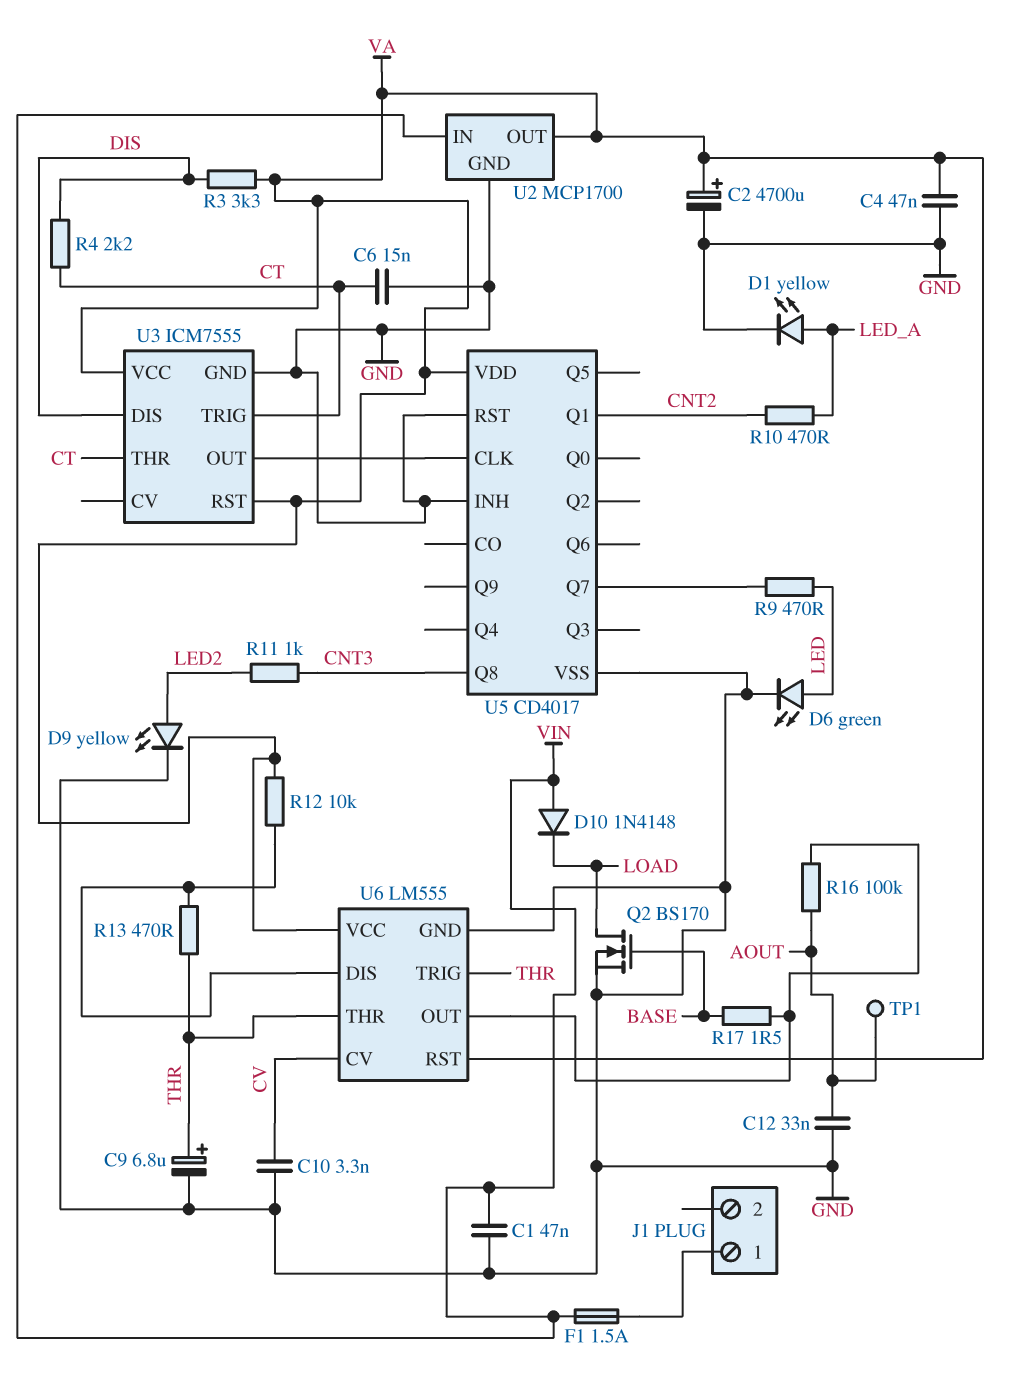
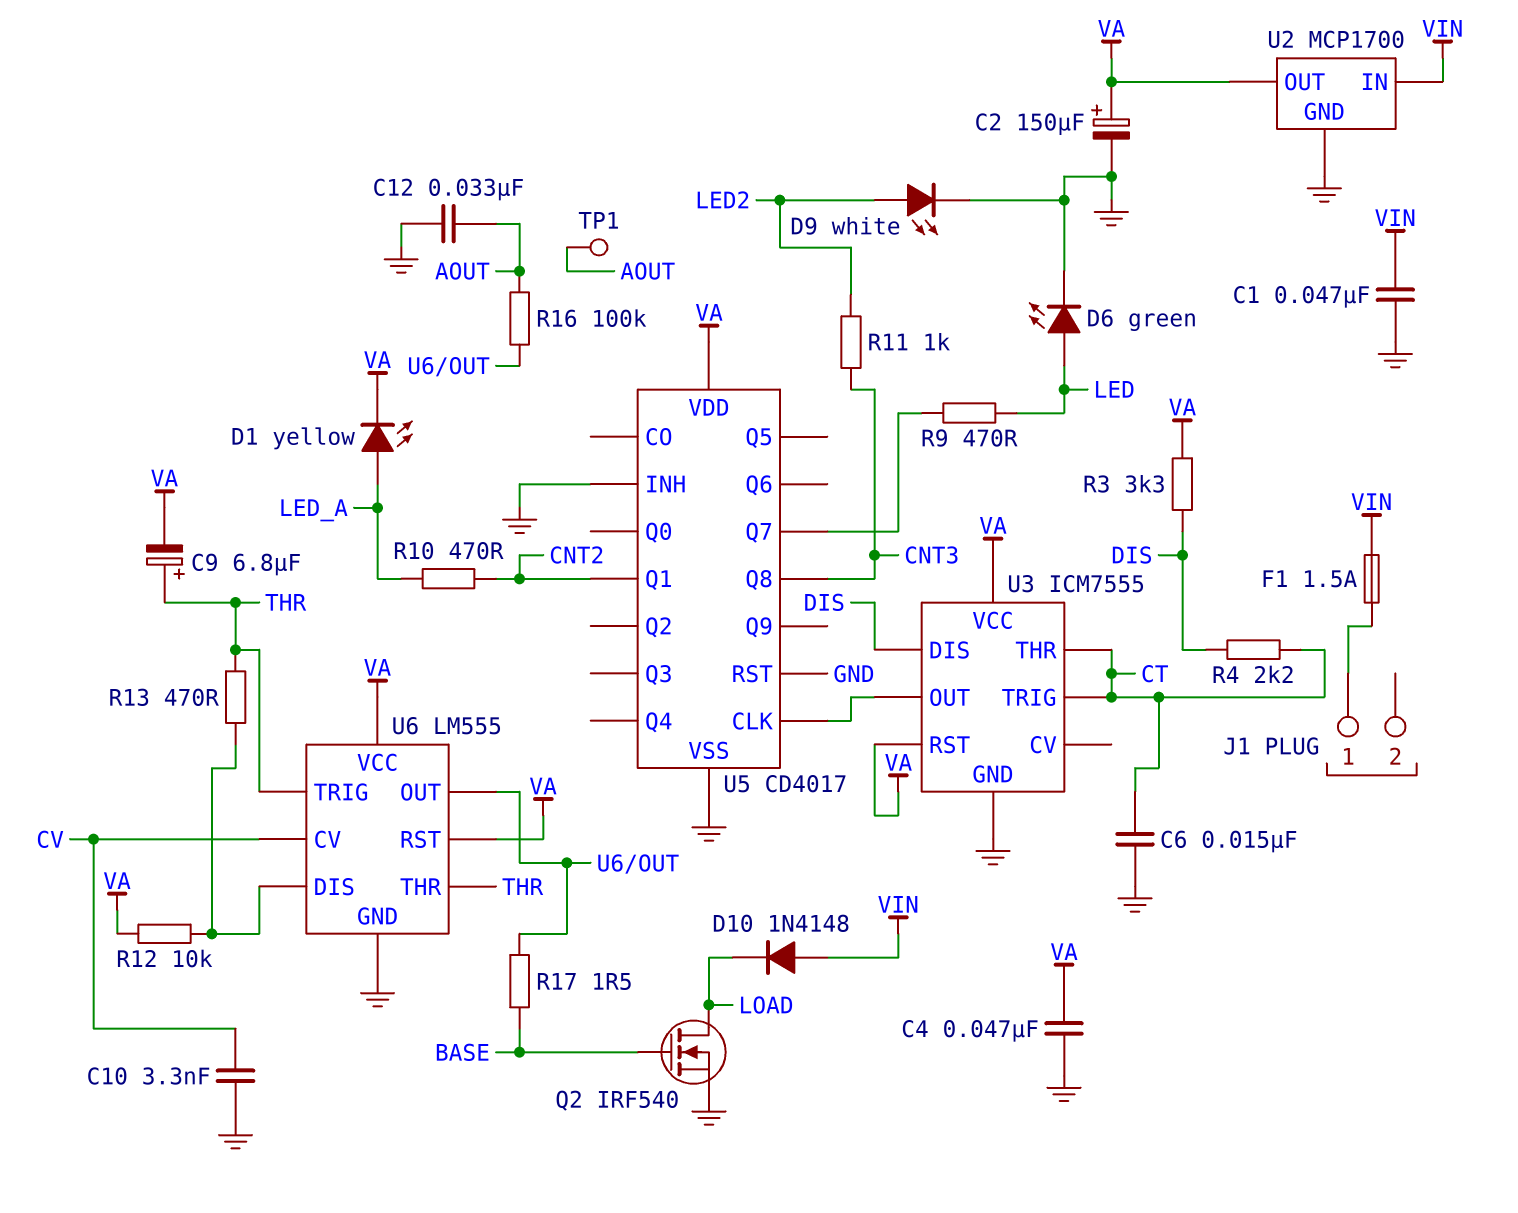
C2: 4700uF (plus VA, minus GND) -> 150uF (plus VA, minus GND)
C9: 6.8uF (plus THR, minus GND) -> 6.8uF (plus THR, minus VA)
D1: LED yellow (A LED_A, K GND) -> LED yellow (A LED_A, K VA)
D9: LED yellow (A LED2, K GND) -> LED white (A LED2, K GND)
Q2: NMOS BS170 (G BASE, D LOAD, S GND) -> NMOS IRF540 (G BASE, D LOAD, S GND)

